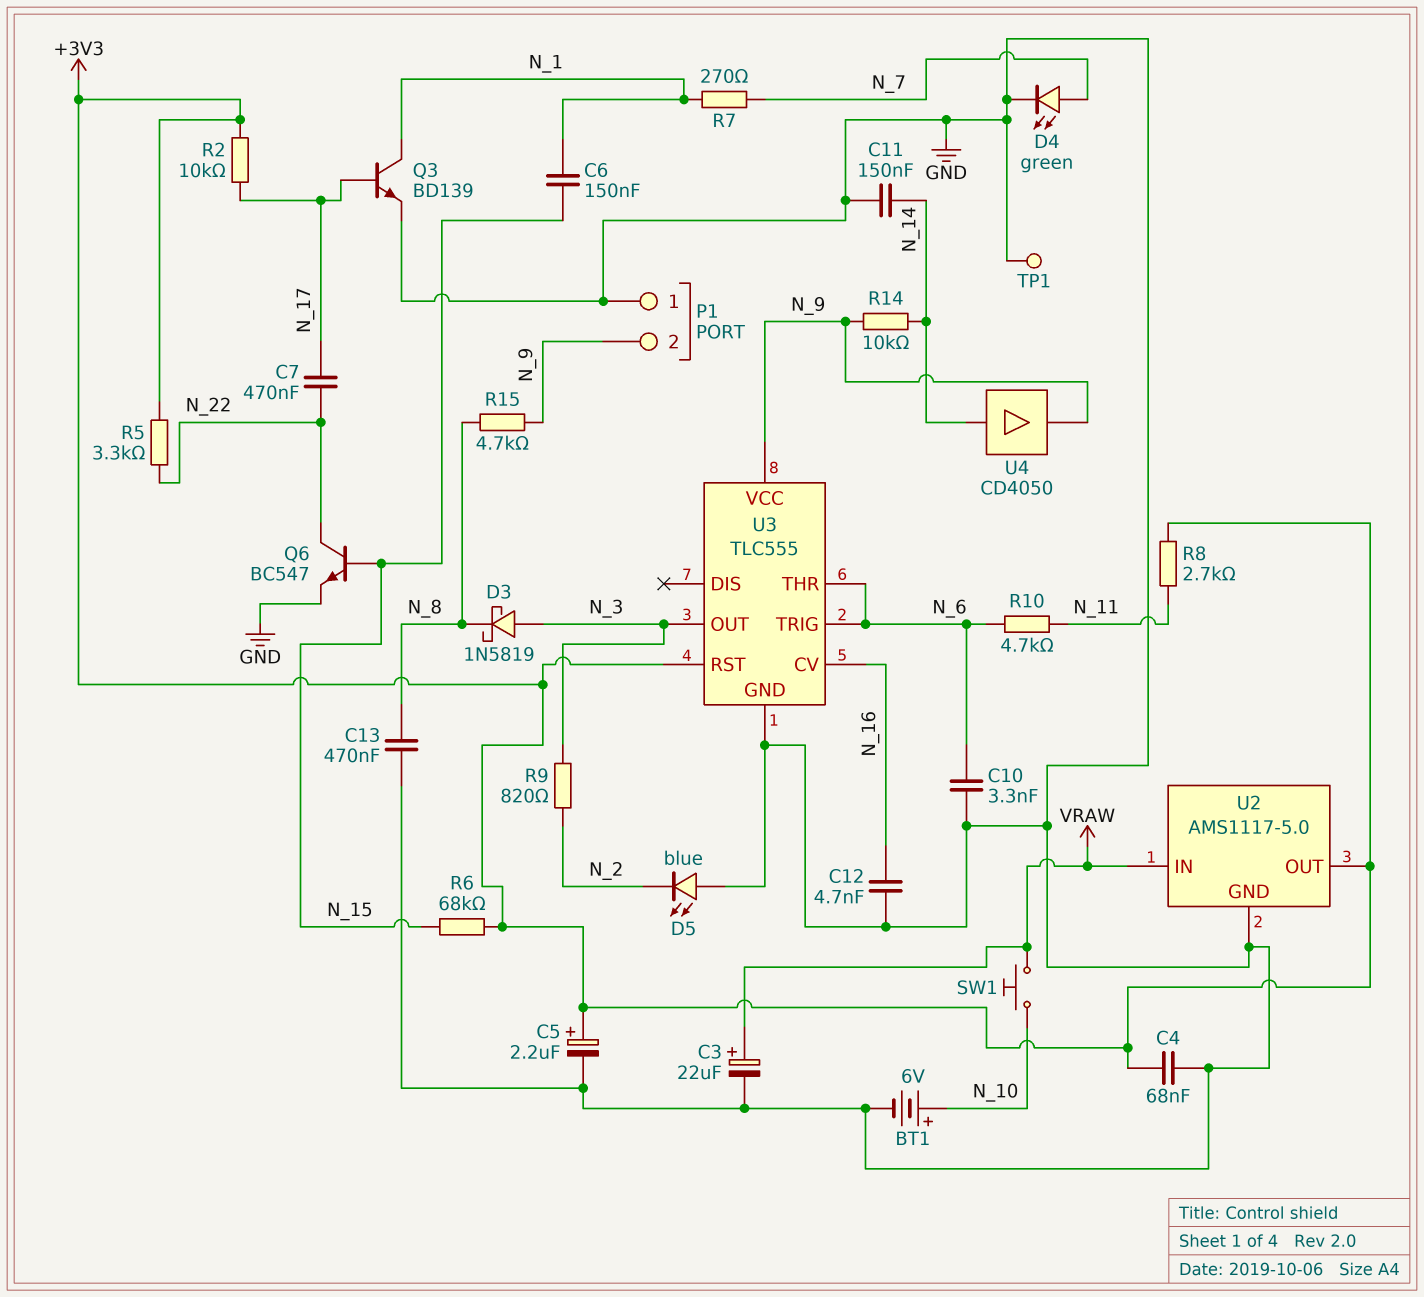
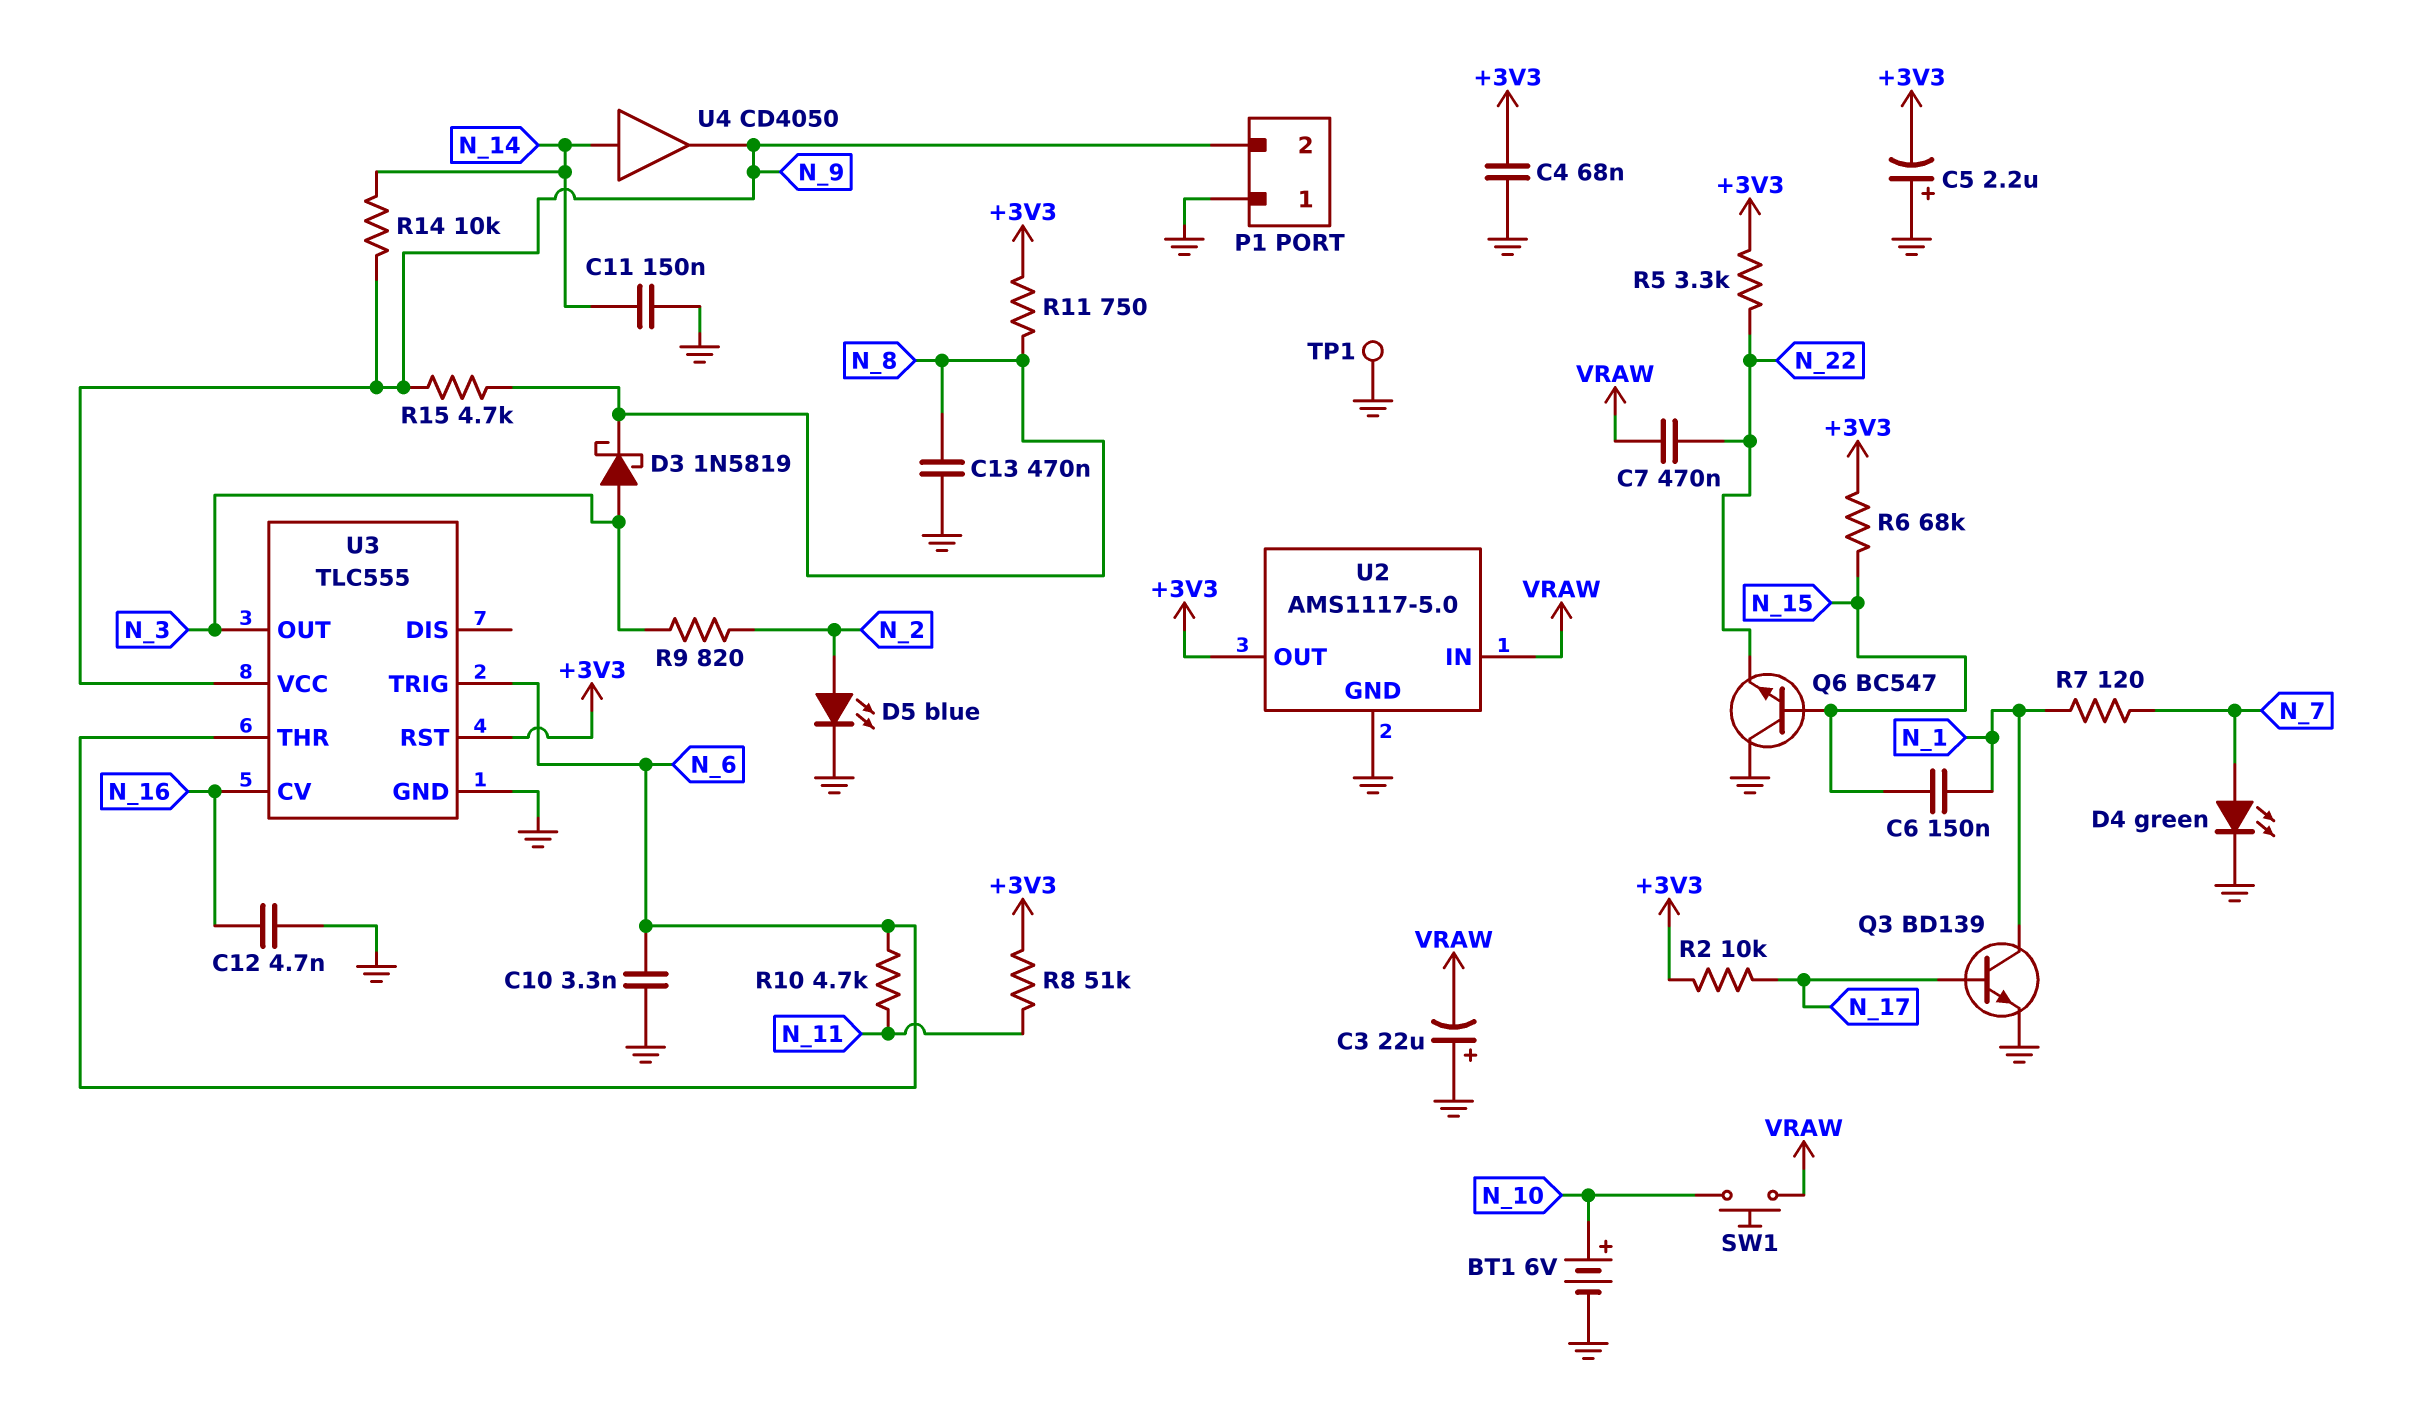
C3: 22uF (plus VRAW, minus GND) -> 22uF (plus GND, minus VRAW)
C5: 2.2uF (plus +3V3, minus GND) -> 2.2uF (plus GND, minus +3V3)
C7: 470nF (N_17, N_22) -> 470nF (N_22, VRAW)
D5: LED blue (A GND, K N_2) -> LED blue (A N_2, K GND)
Q6: NPN BC547 (B N_15, C N_22, E GND) -> NPN BC547 (B N_15, C GND, E N_22)
R7: 270 (N_1, N_7) -> 120 (N_1, N_7)
R8: 2.7k (+3V3, N_11) -> 51k (+3V3, N_11)
R11: none -> 750 (+3V3, N_8)

